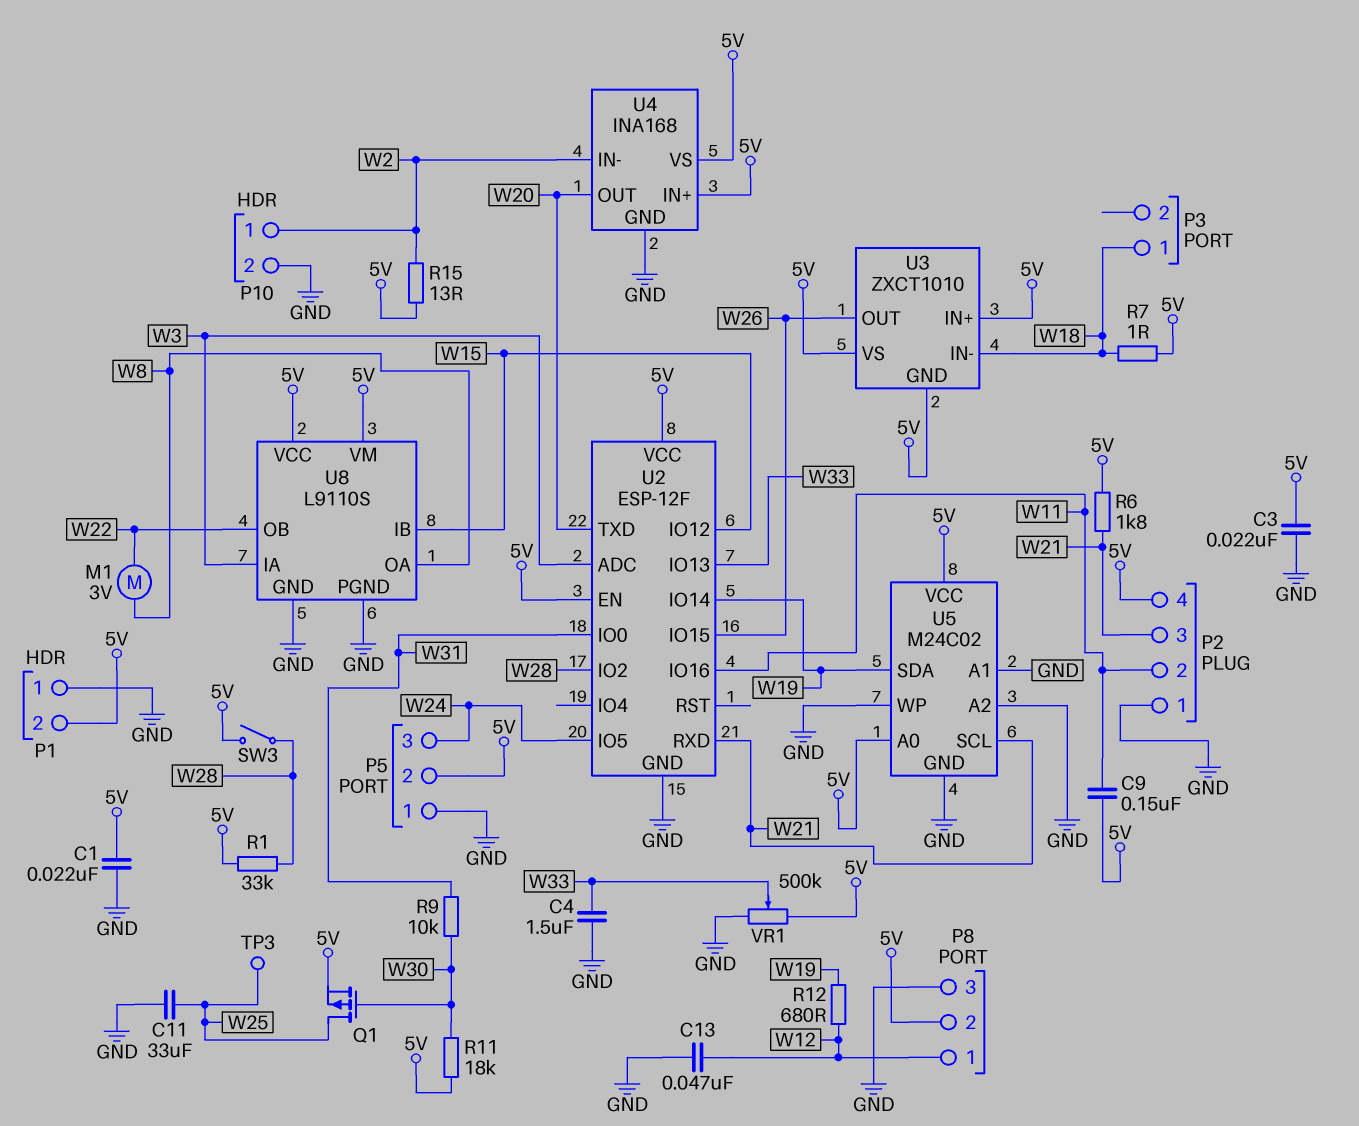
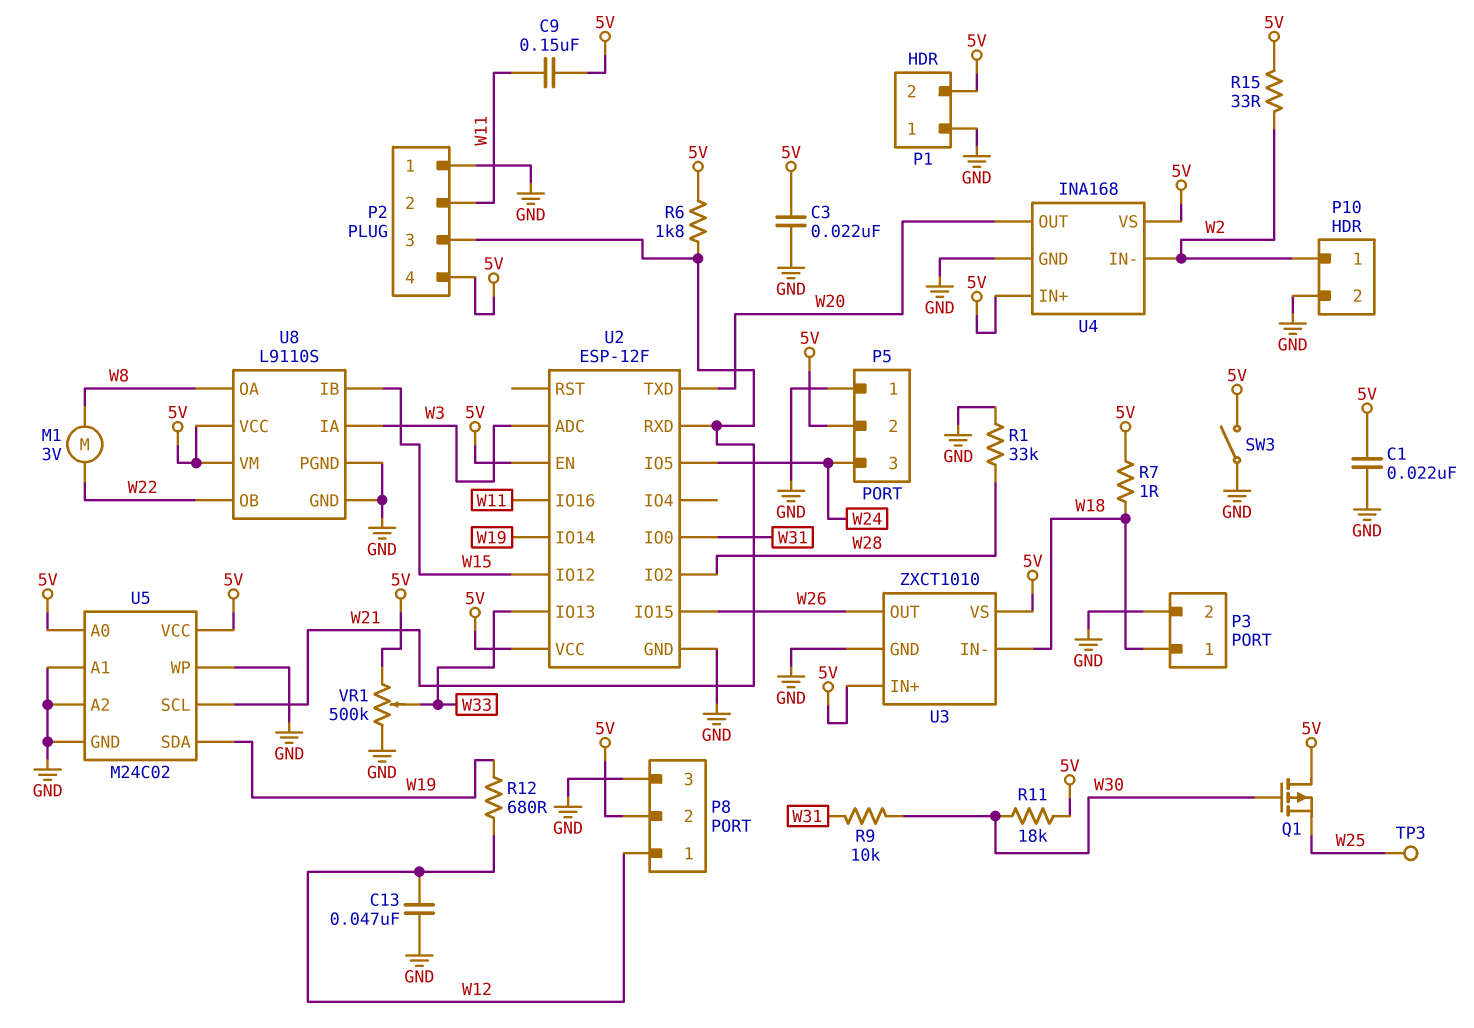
C4: 1.5uF (GND, W33) -> none
C11: 33uF (GND, W25) -> none
P3 pin 2: none -> GND
Q1: PMOS (G W30, D W25, S 5V) -> PMOS (G W30, D 5V, S W25)
R1: 33k (5V, W28) -> 33k (GND, W28)
R15: 13 (5V, W2) -> 33 (5V, W2)
SW3: switch (5V, W28) -> switch (5V, GND)
U3 pin GND: 5V -> GND

